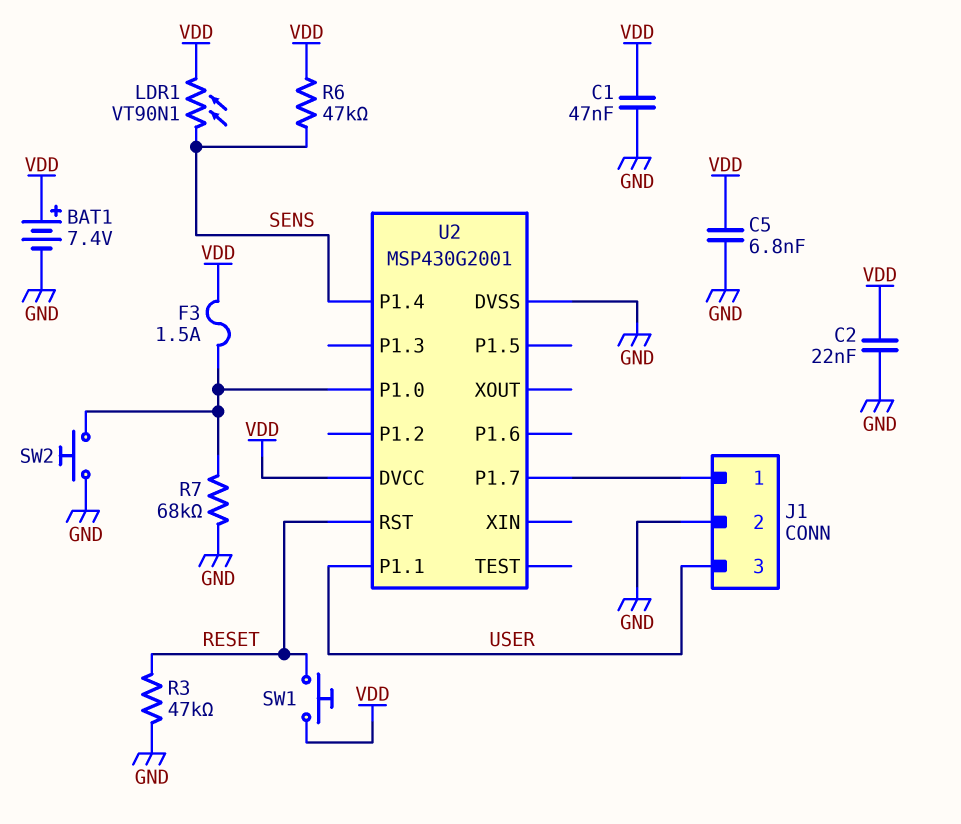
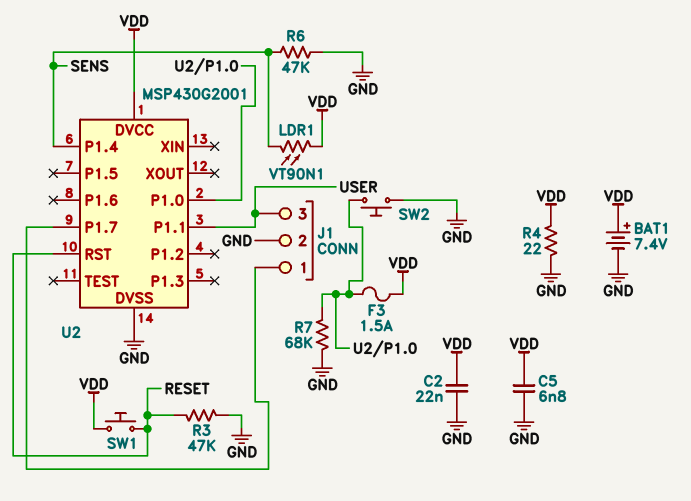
C1: 47nF (GND, VDD) -> none
R4: none -> 22 (GND, VDD)
R6: 47k (SENS, VDD) -> 47k (GND, SENS)

